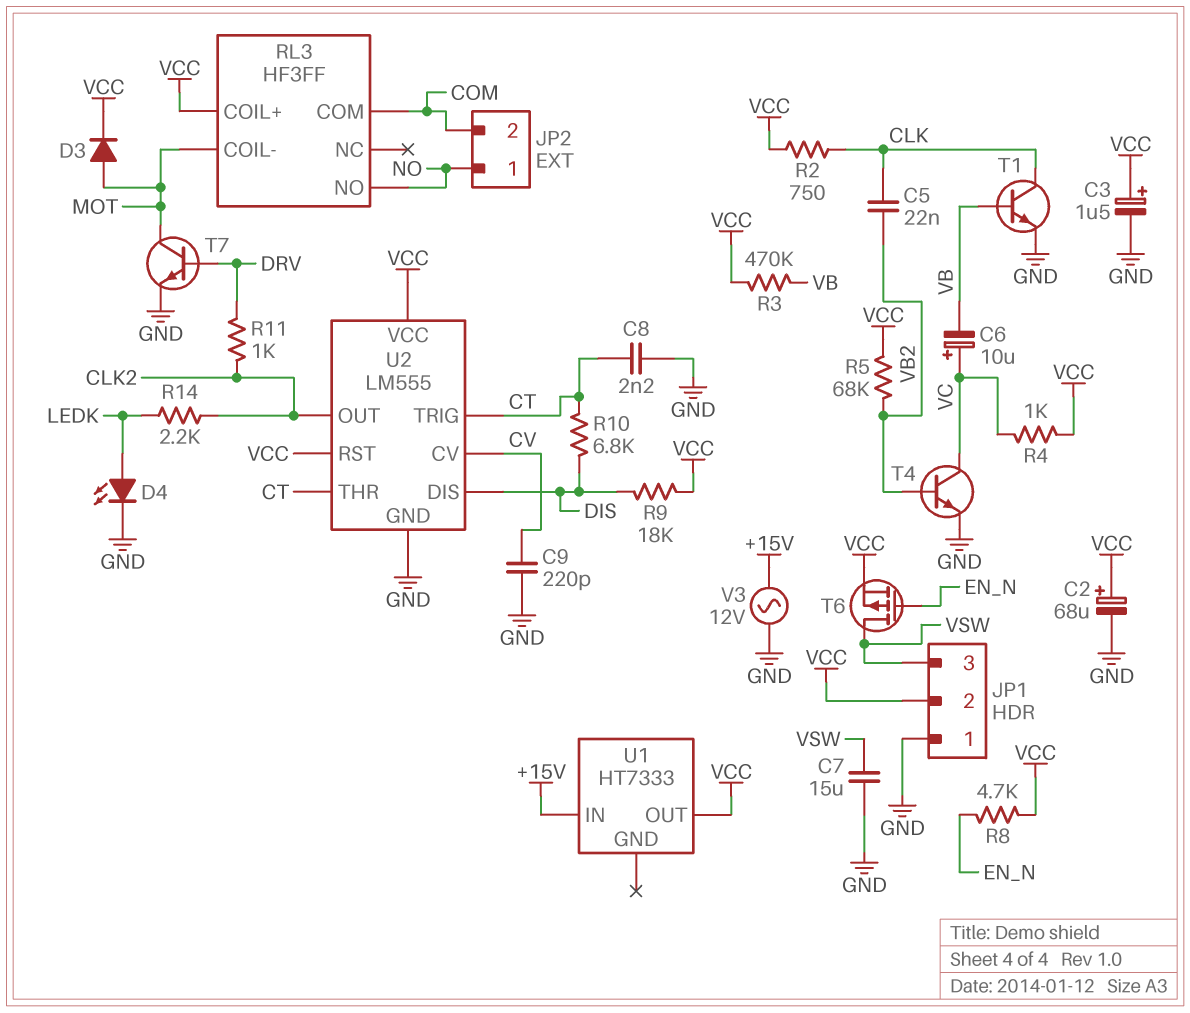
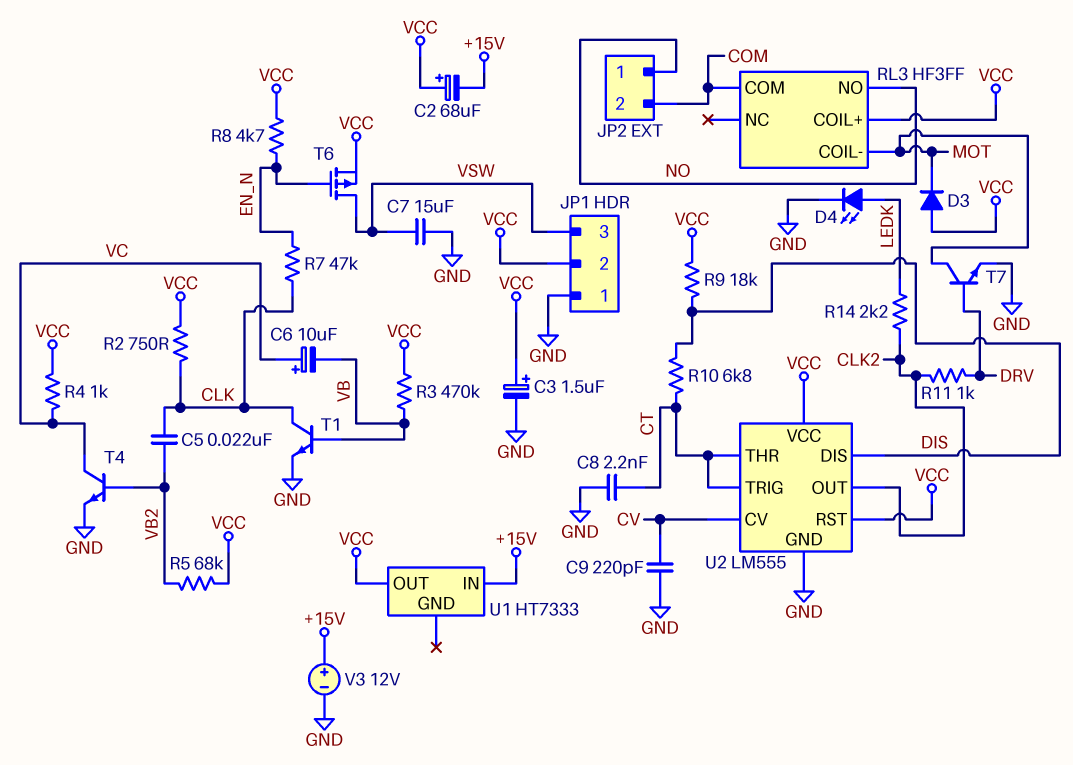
C2: 68uF (plus VCC, minus GND) -> 68uF (plus VCC, minus +15V)
D3: diode (A MOT, K VCC) -> diode (A VCC, K MOT)
R7: none -> 47k (CLK, EN_N)
V3: AC 12V (+15V, GND) -> 12V (plus +15V, minus GND)

